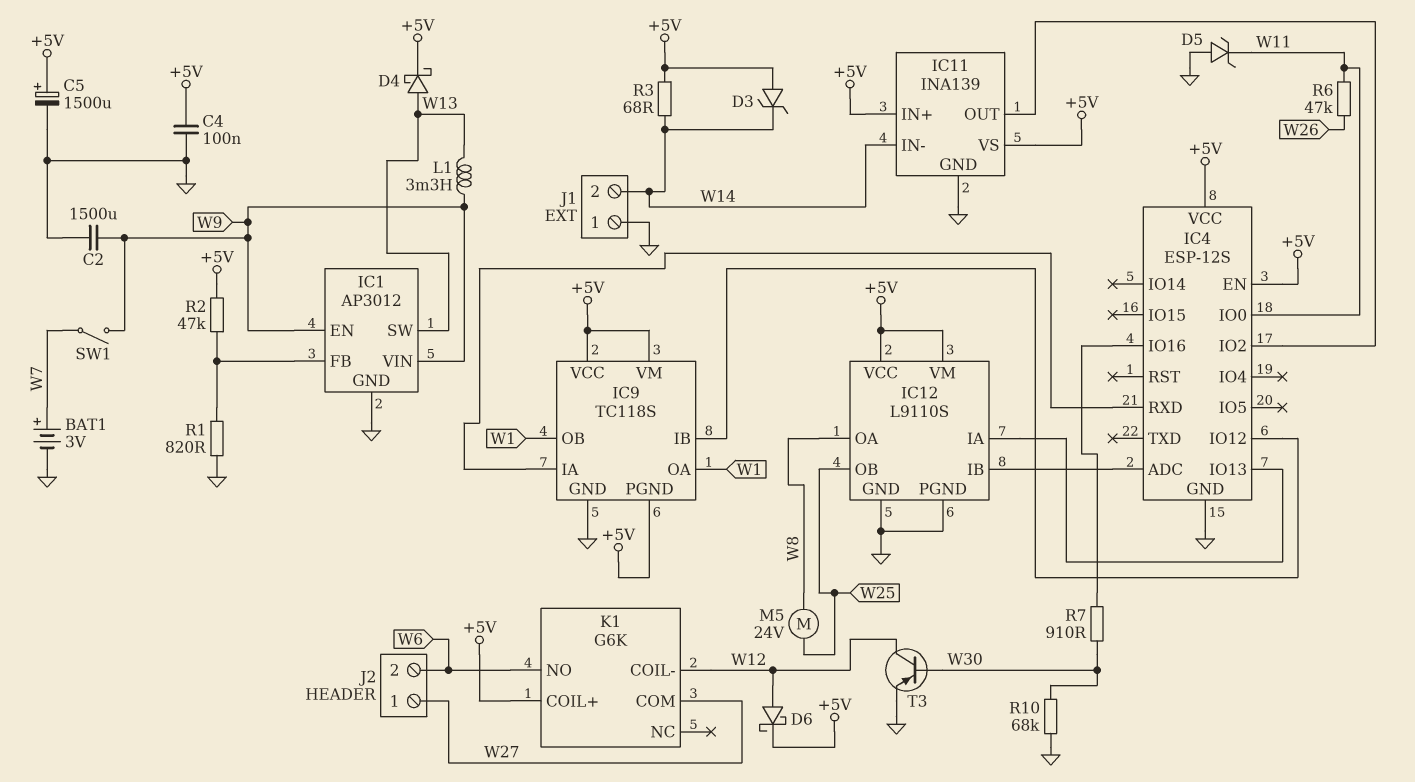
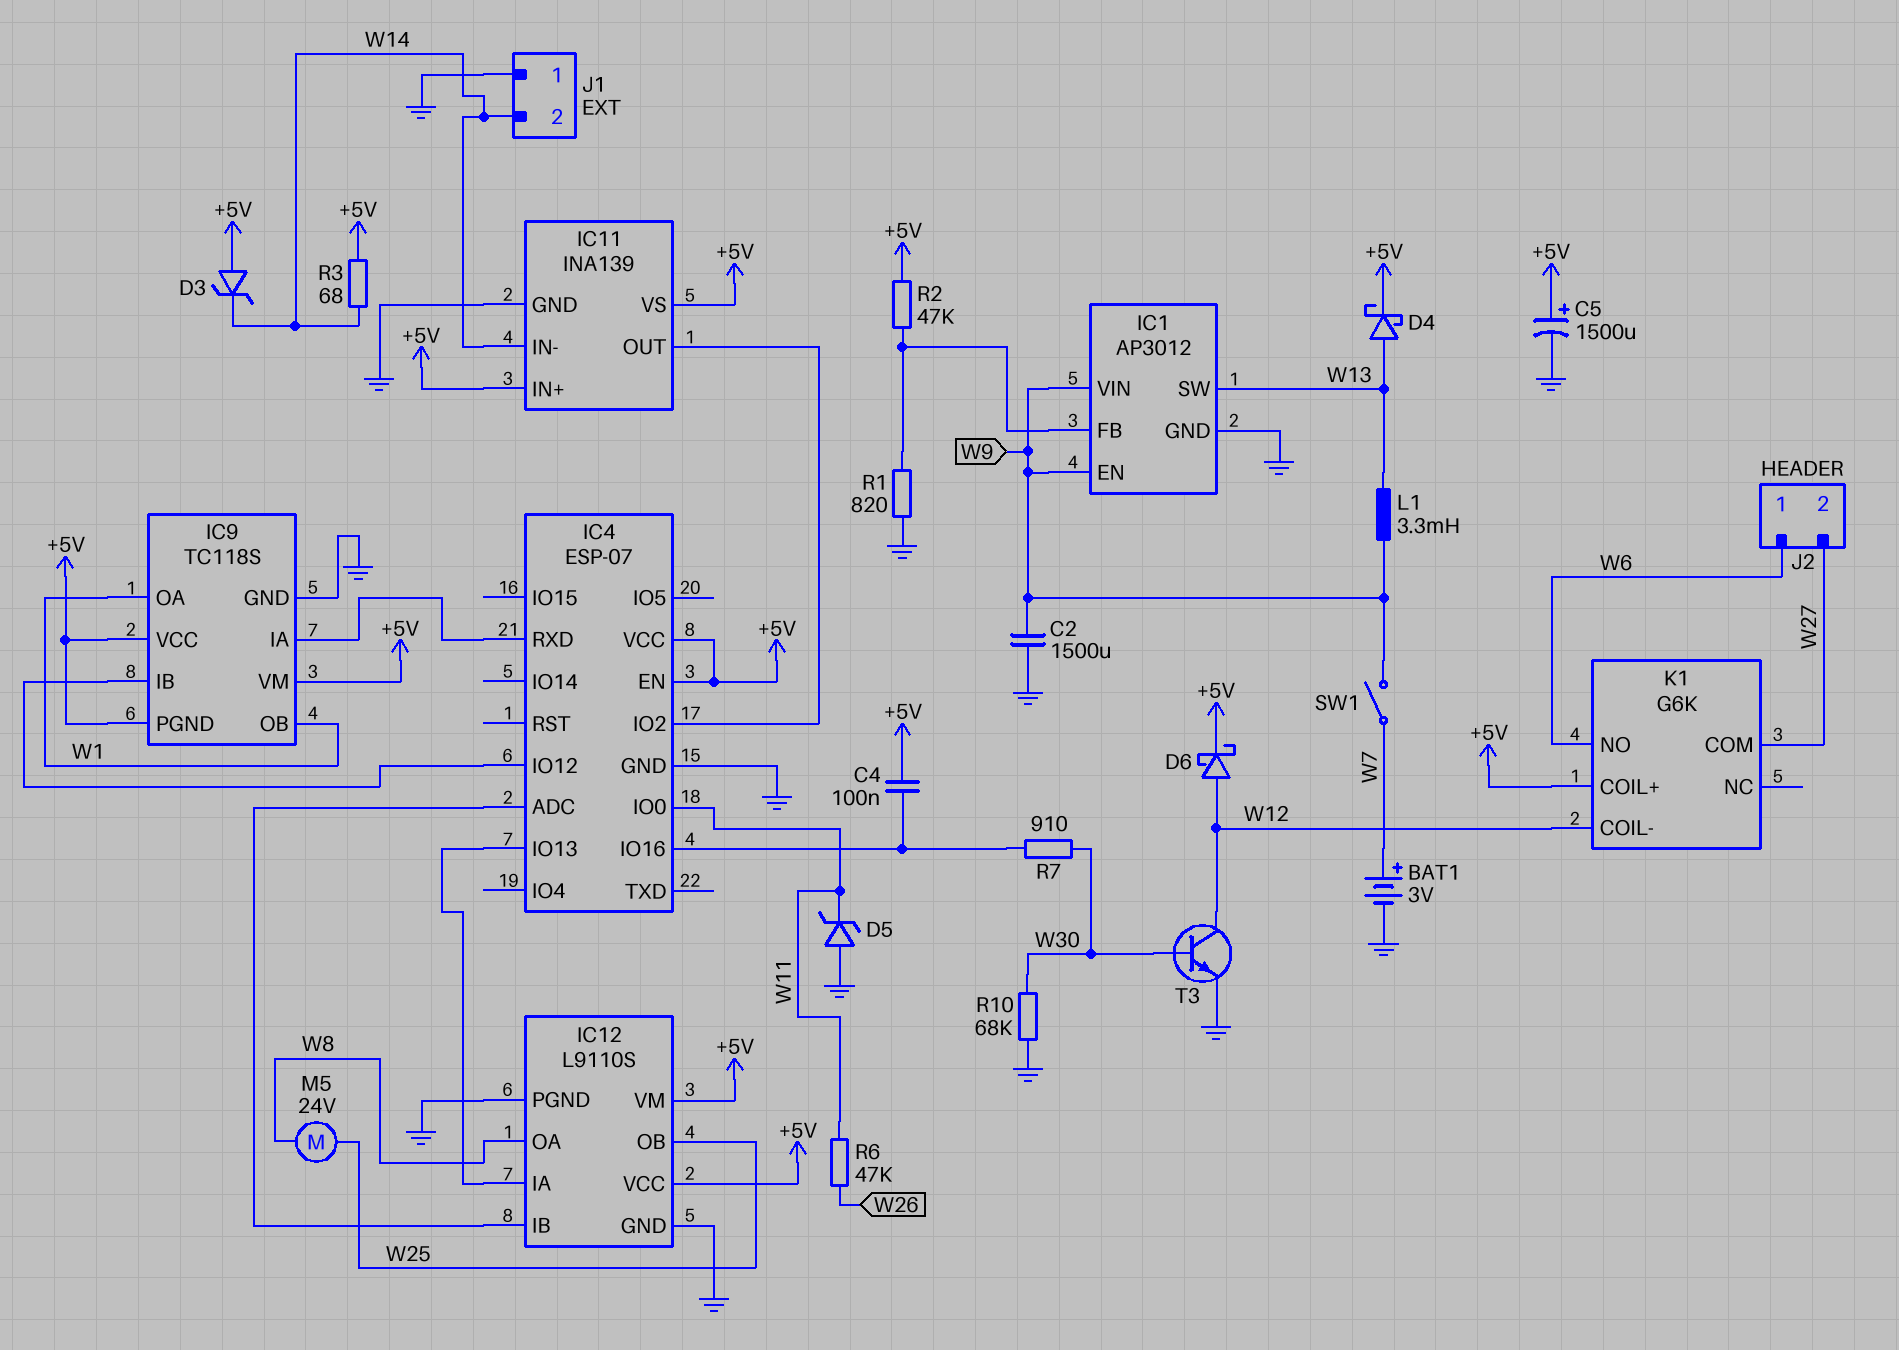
C4: 100nF (+5V, GND) -> 100nF (+5V, IC4/IO16)
IC4: ESP-12S -> ESP-07
J2 pin 1: W27 -> W6
J2 pin 2: W6 -> W27
T3: PNP (B W30, C W12, E GND) -> NPN (B W30, C W12, E GND)

